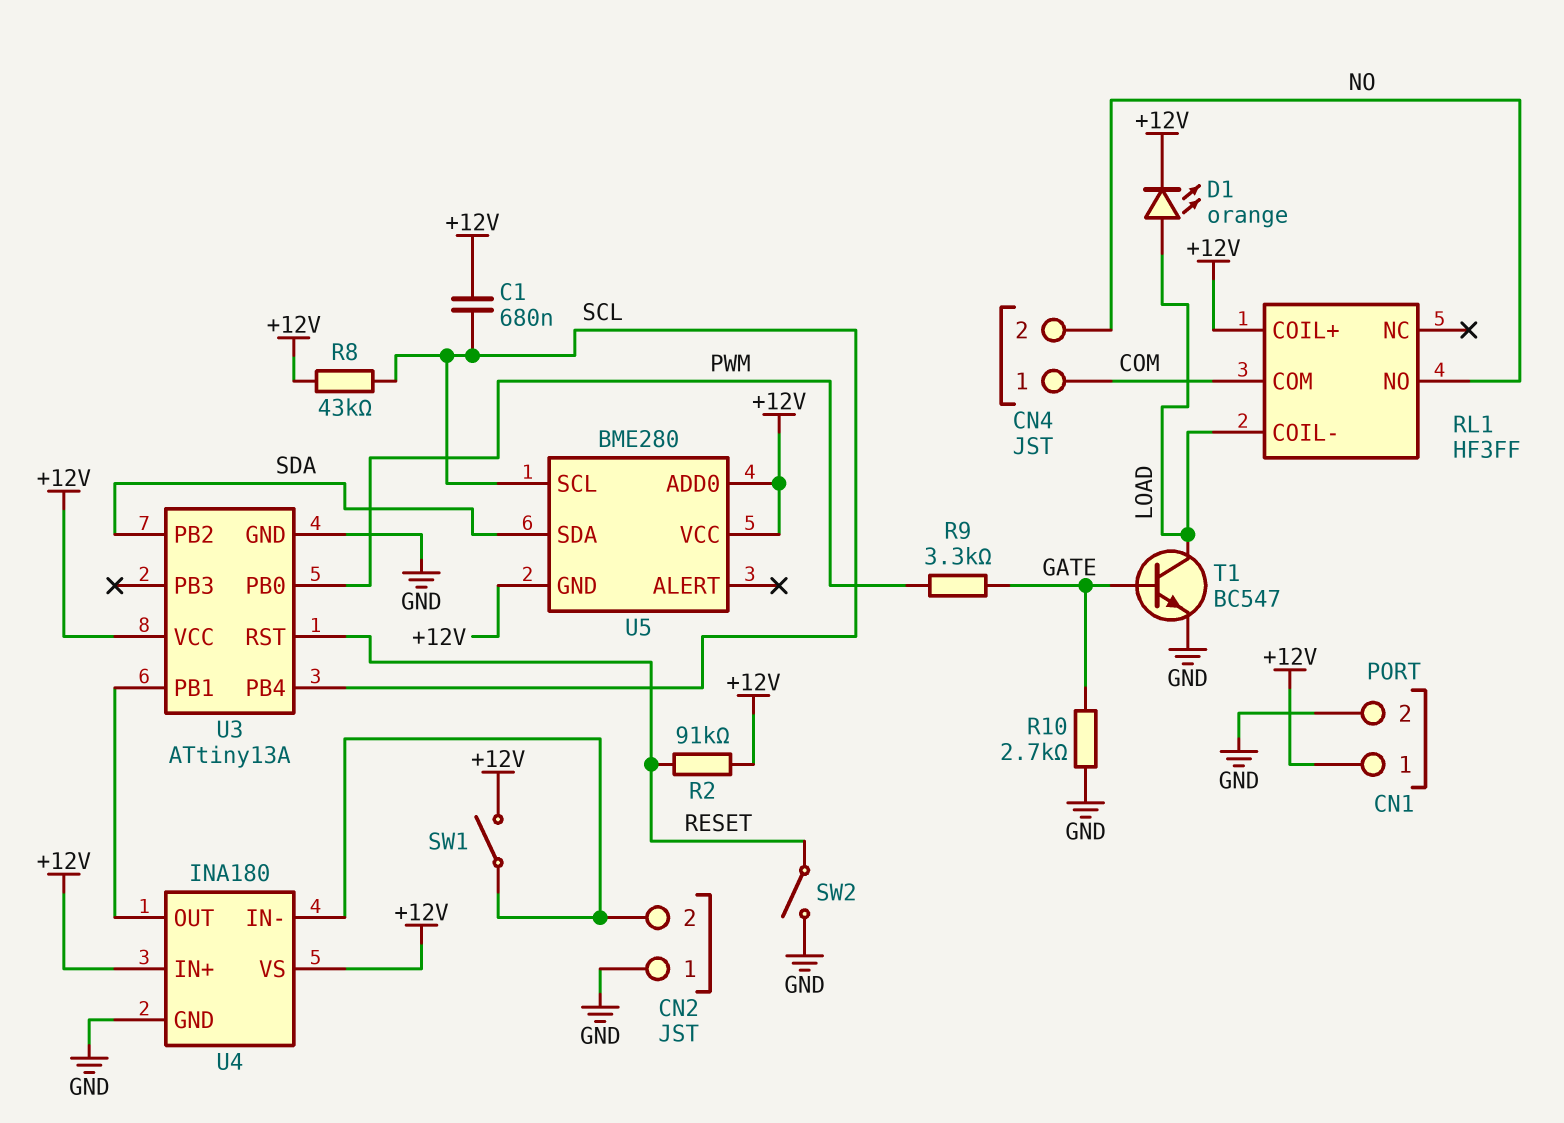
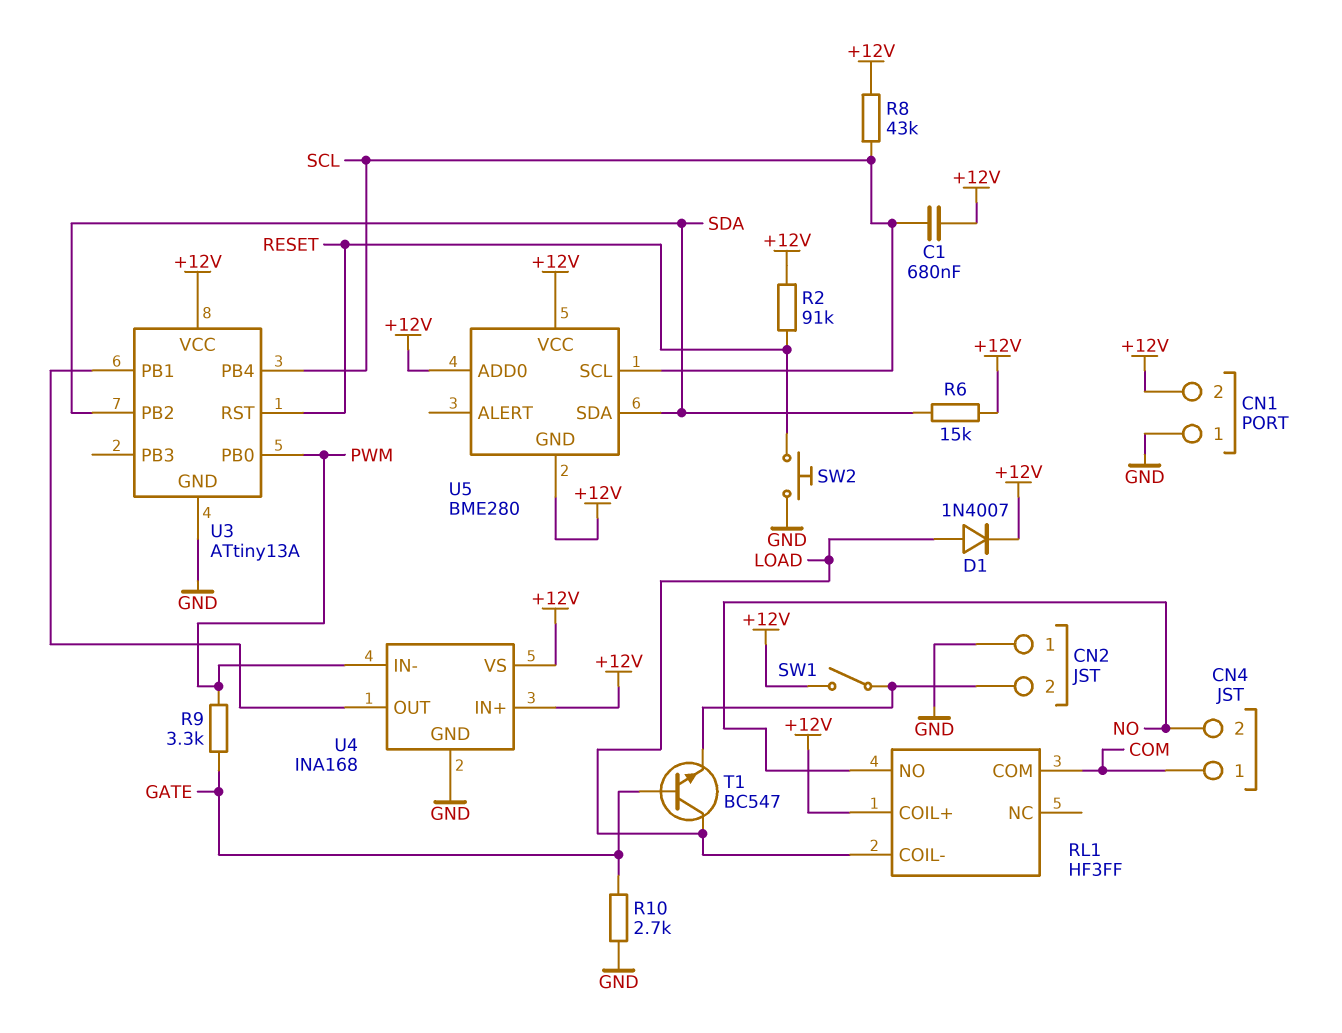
CN1 pin 1: +12V -> GND
CN1 pin 2: GND -> +12V
D1: LED orange (A LOAD, K +12V) -> diode 1N4007 (A LOAD, K +12V)
R6: none -> 15k (+12V, SDA)
SW2: switch (GND, RESET) -> button (GND, RESET)
T1: NPN BC547 (B GATE, C LOAD, E GND) -> NPN BC547 (B GATE, C LOAD, E CN2/2)
U4: INA180 -> INA168
U4 pin IN-: CN2/2 -> PWM

